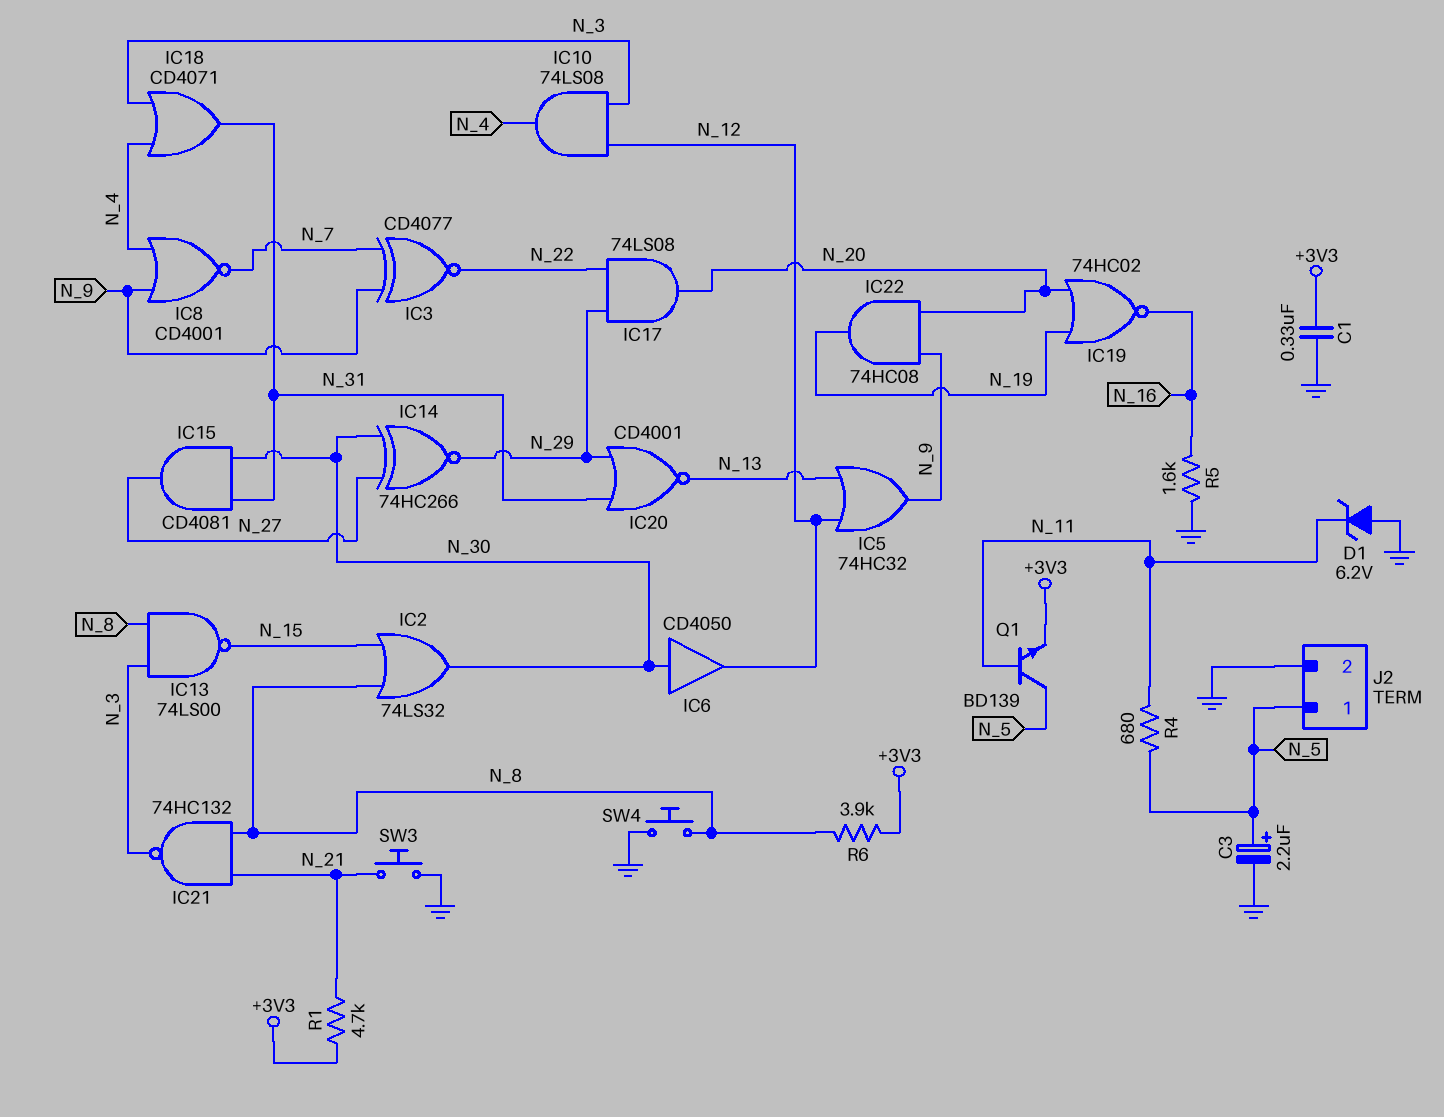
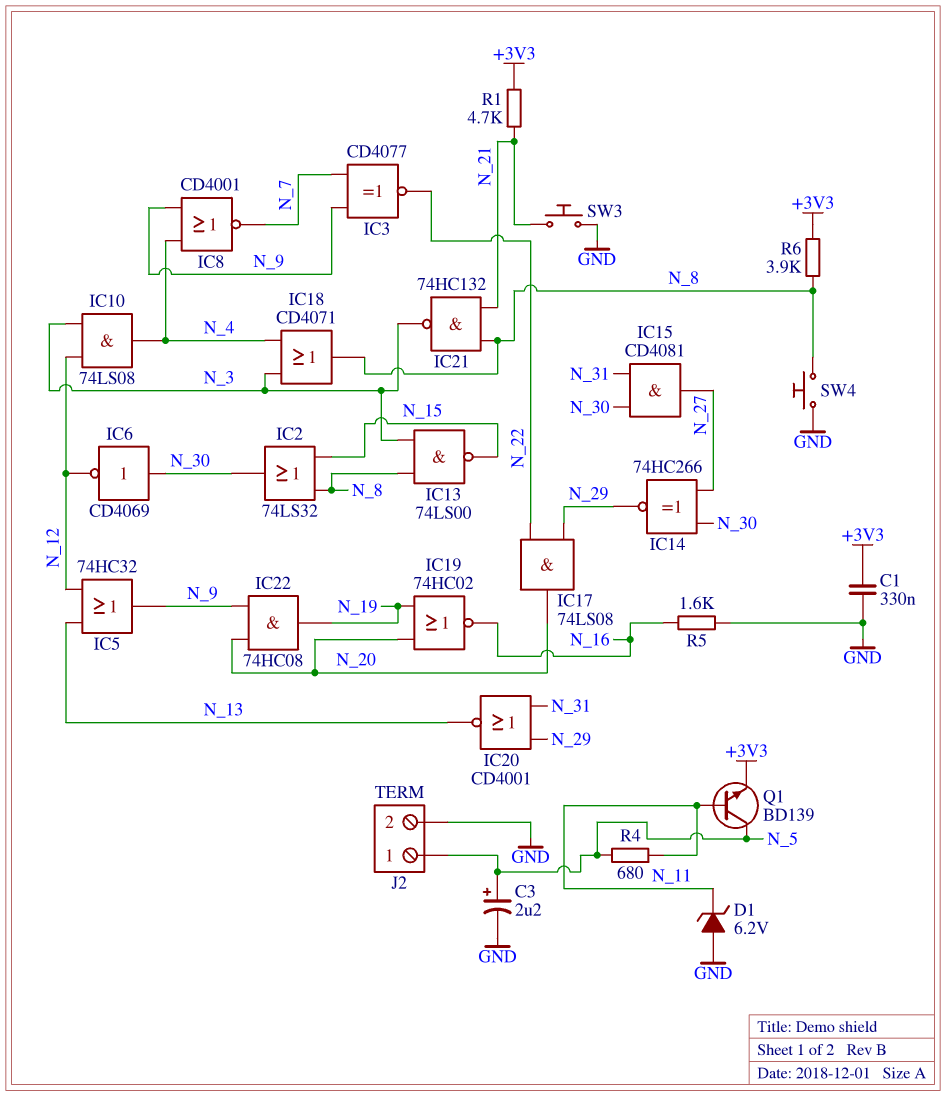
IC6: buffer CD4050 (in N_30, out N_12) -> NOT CD4069 (in N_30, out N_12)
IC18: OR CD4071 (in N_3, in N_4, out N_31) -> OR CD4071 (in N_3, in N_4, out N_8)

